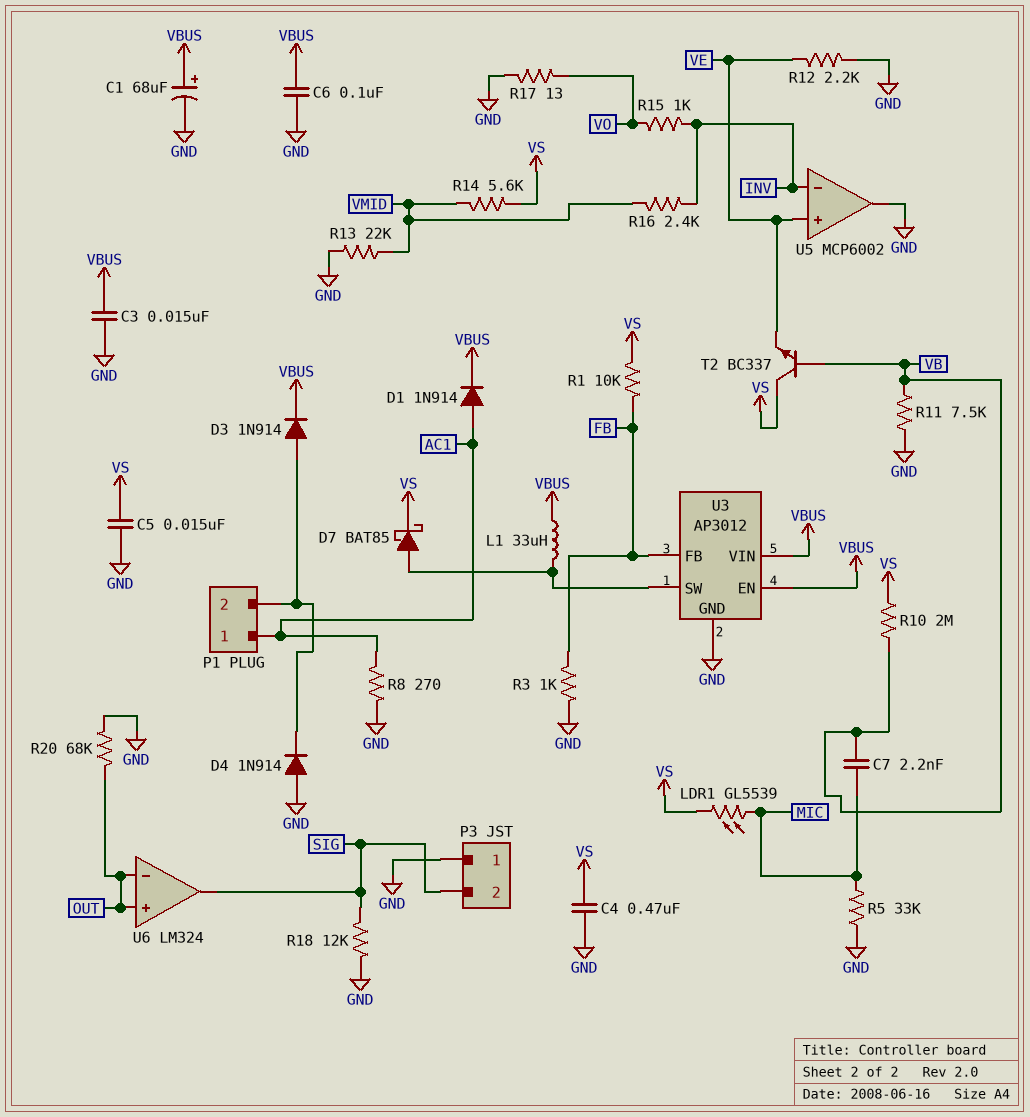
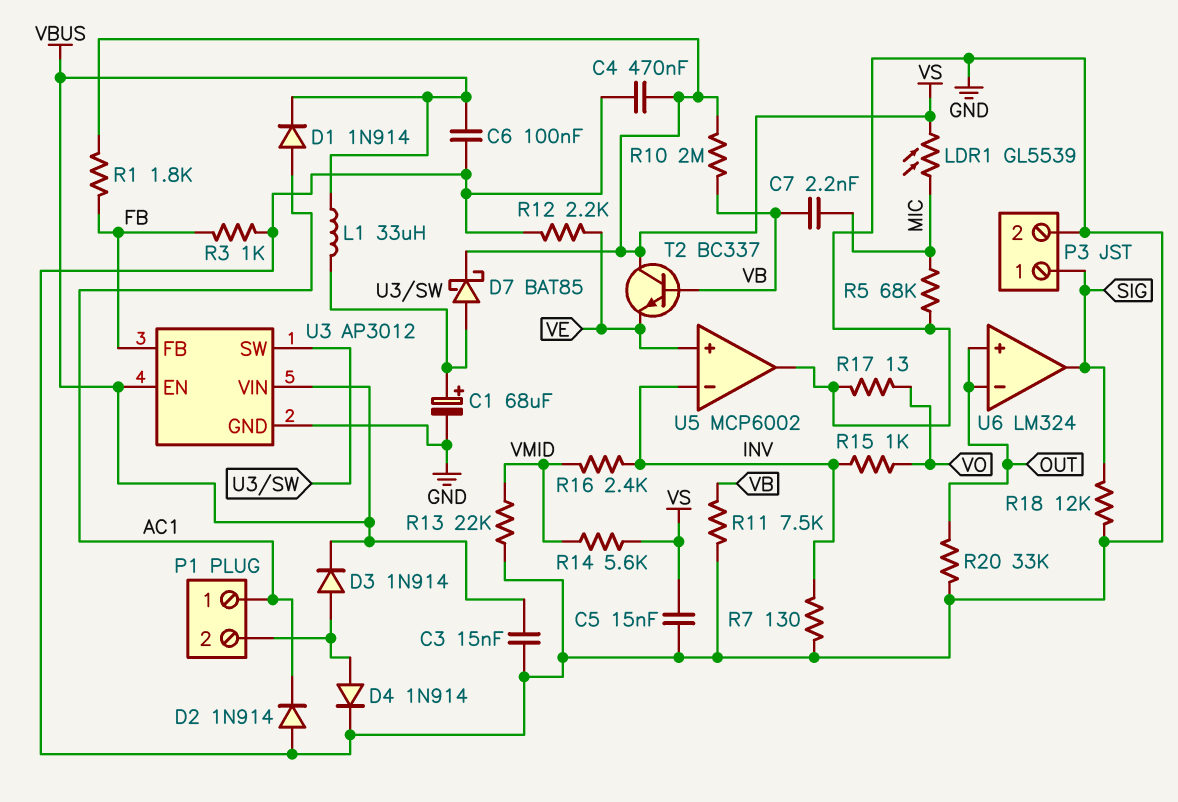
C1: 68uF (plus VBUS, minus GND) -> 68uF (plus U3/SW, minus GND)
D2: none -> diode 1N914 (A GND, K AC1)
D4: diode 1N914 (A GND, K P1/2) -> diode 1N914 (A P1/2, K GND)
P3 pin 1: GND -> SIG
P3 pin 2: SIG -> GND
R1: 10k (FB, VS) -> 1.8k (FB, VS)
R5: 33k (GND, MIC) -> 68k (GND, MIC)
R7: none -> 130 (GND, INV)
R8: 270 (AC1, GND) -> none
R20: 68k (GND, OUT) -> 33k (GND, OUT)

